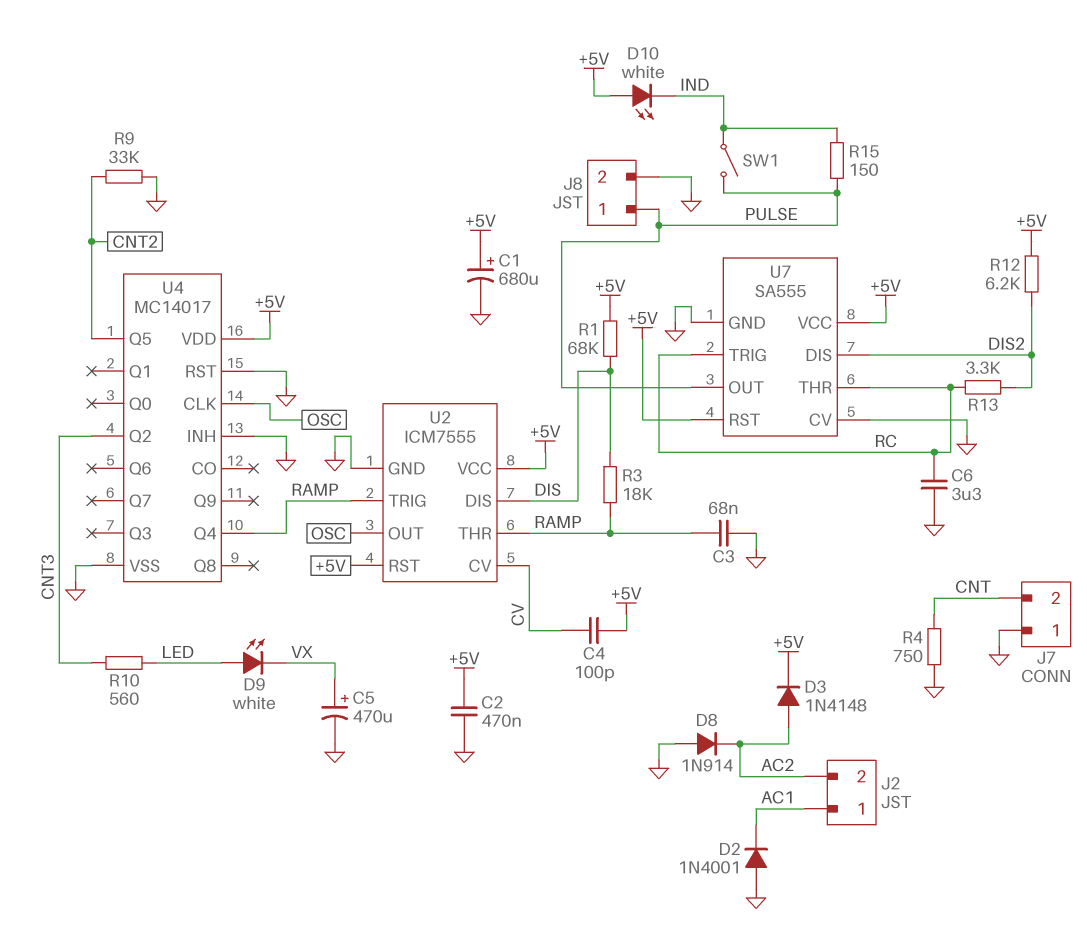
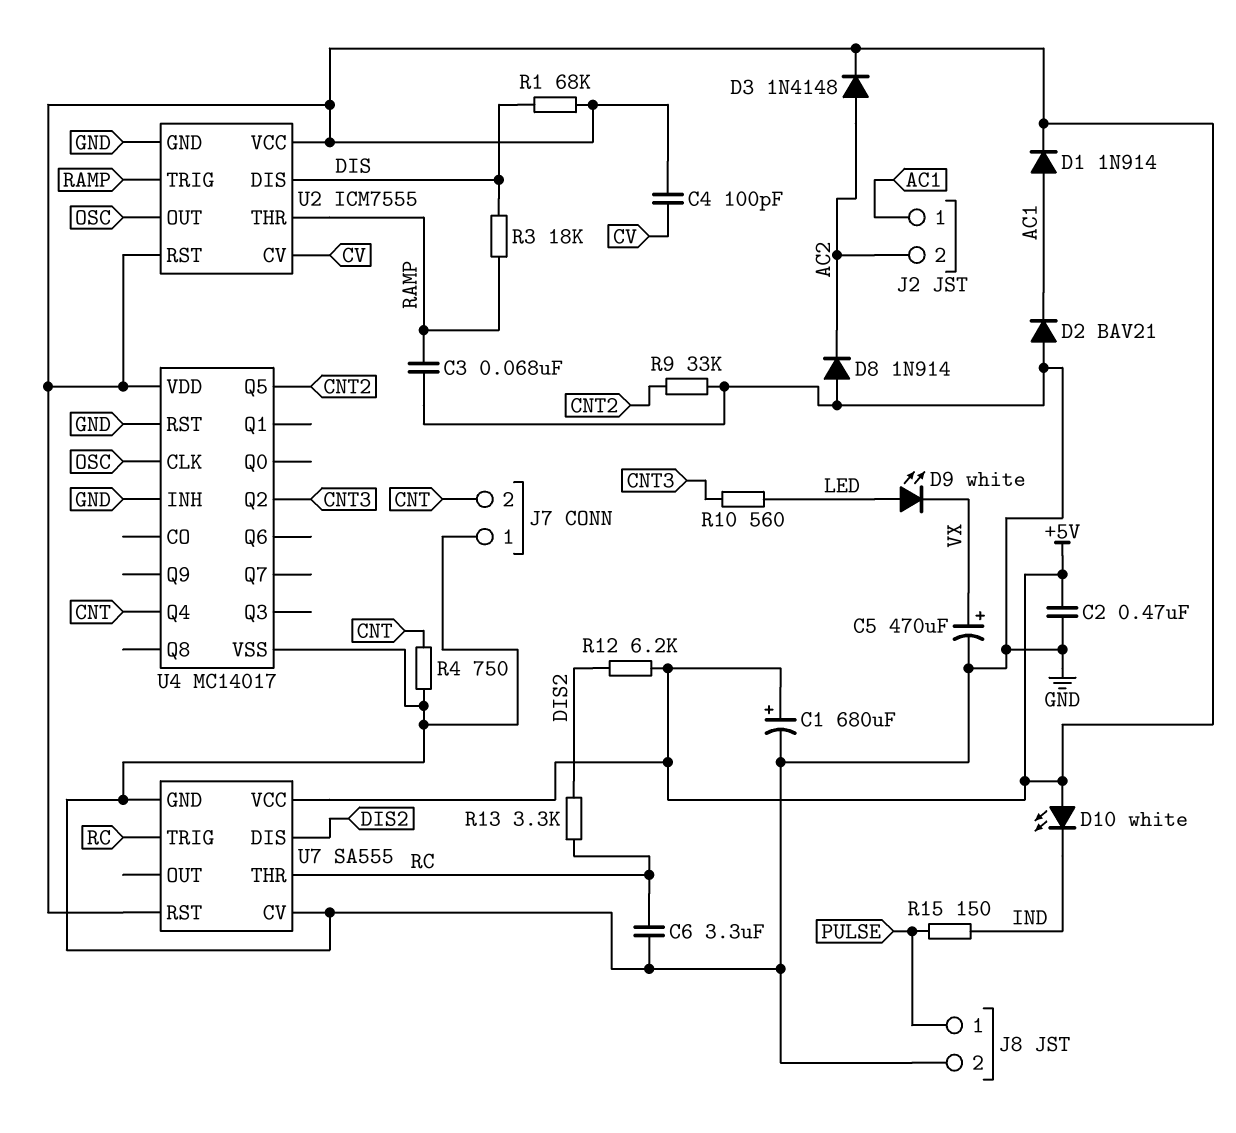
D1: none -> diode 1N914 (A AC1, K +5V)
D2: diode 1N4001 (A GND, K AC1) -> diode BAV21 (A GND, K AC1)
SW1: switch (IND, PULSE) -> none
U4 pin Q4: RAMP -> CNT
U7 pin OUT: PULSE -> none

